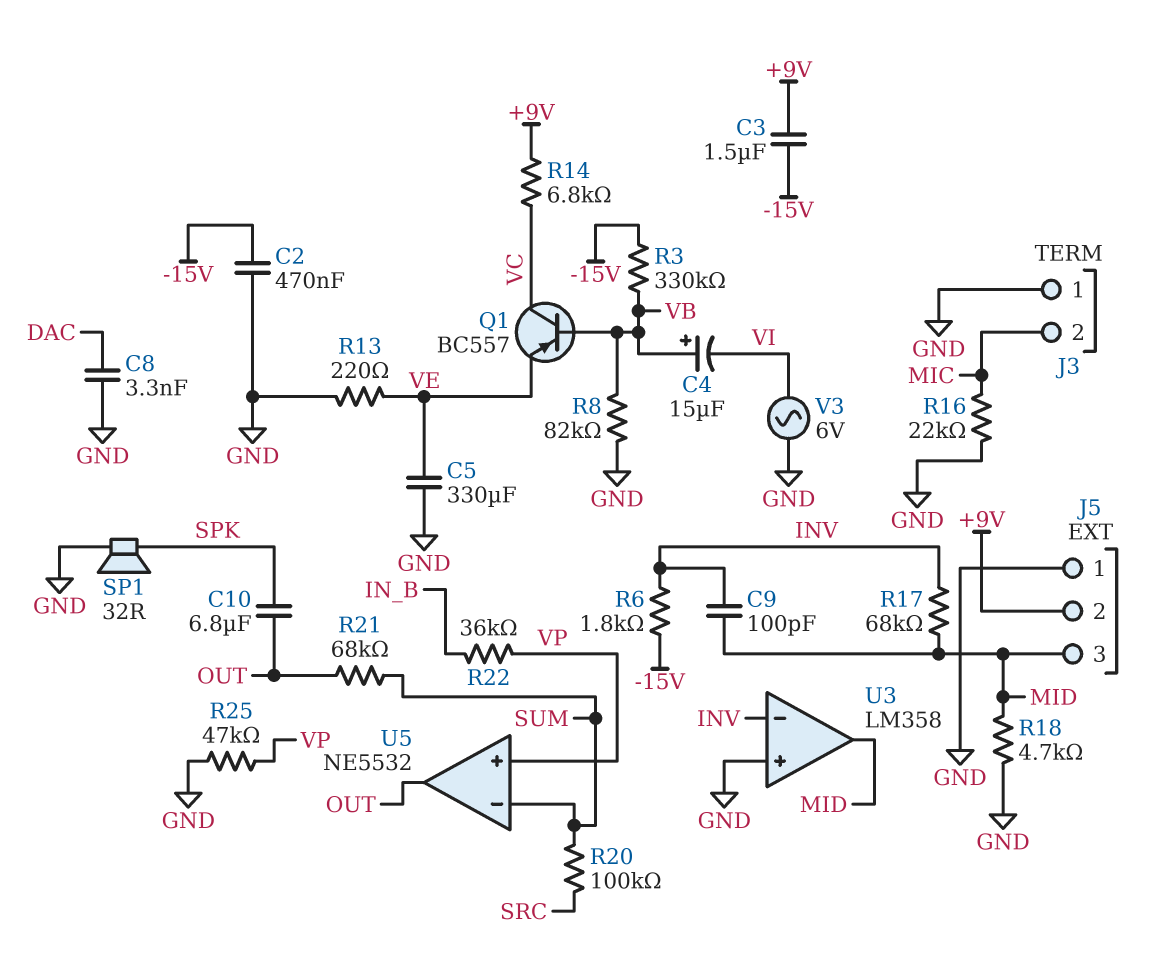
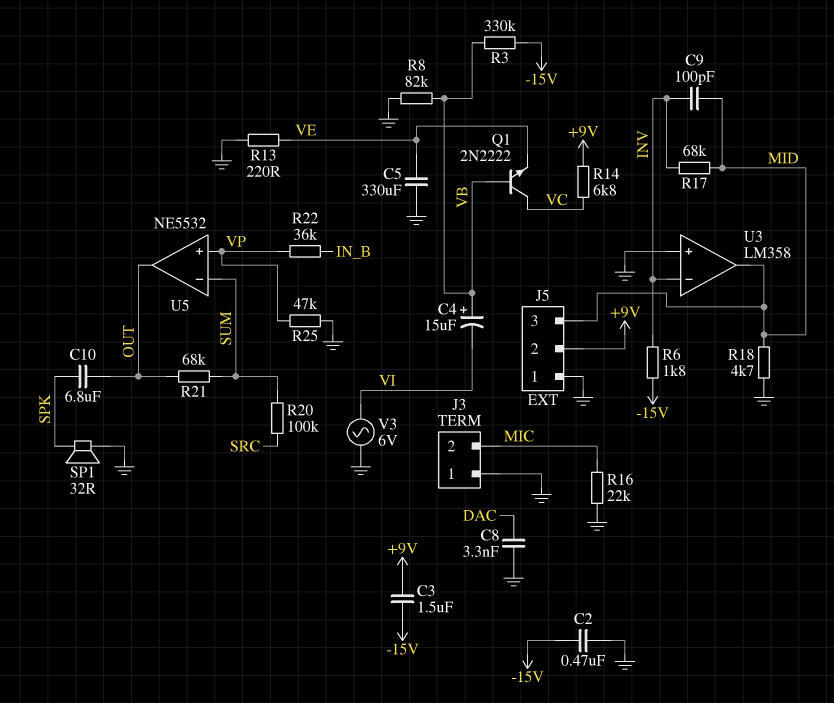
Q1: PNP BC557 (B VB, C VC, E VE) -> NPN 2N2222 (B VB, C VC, E VE)

